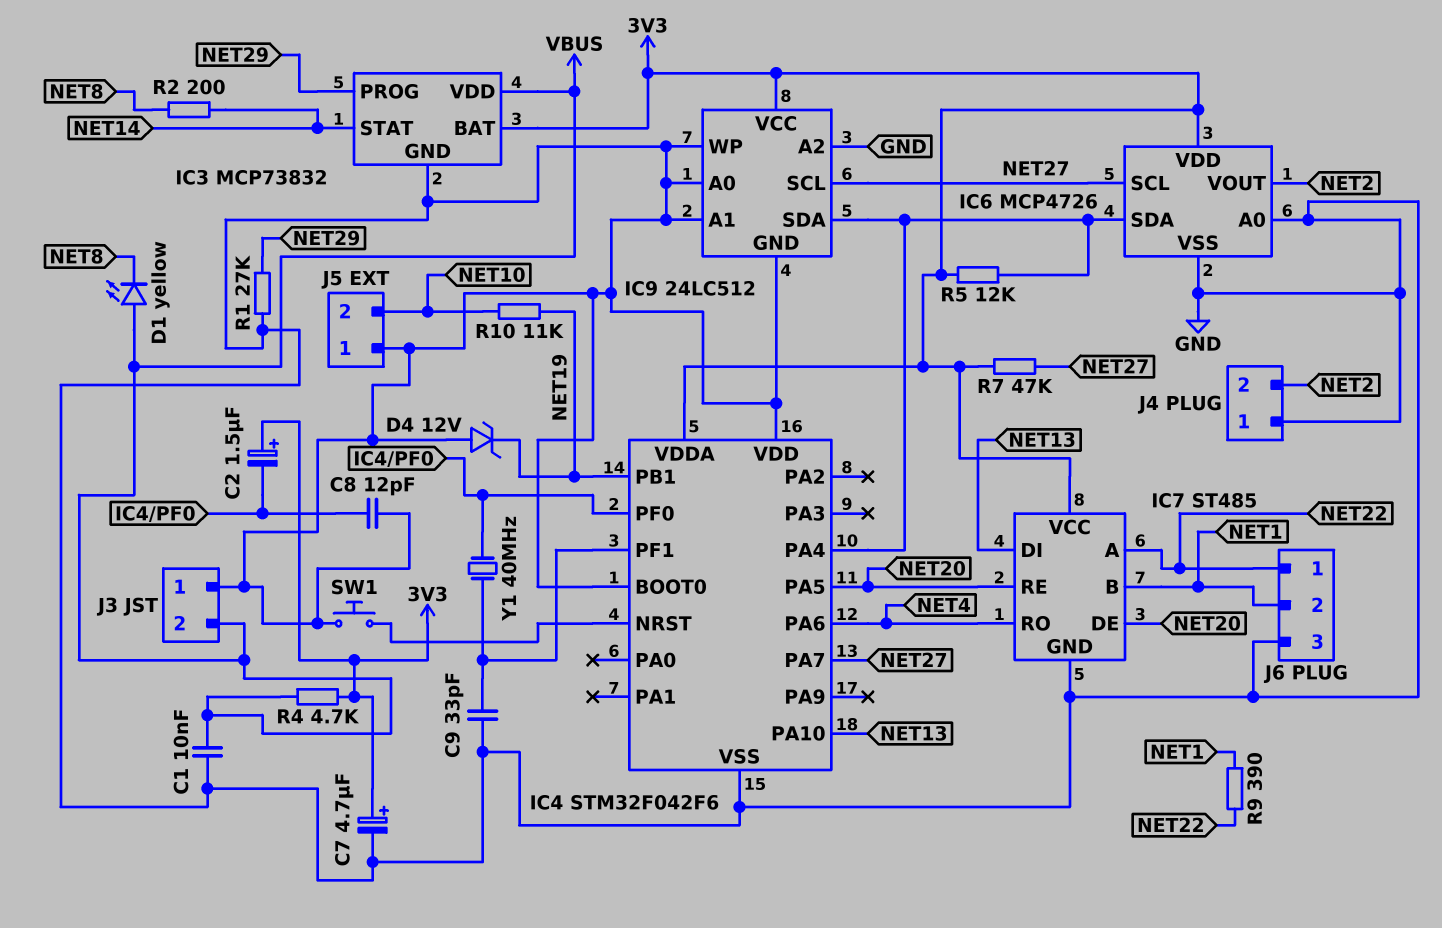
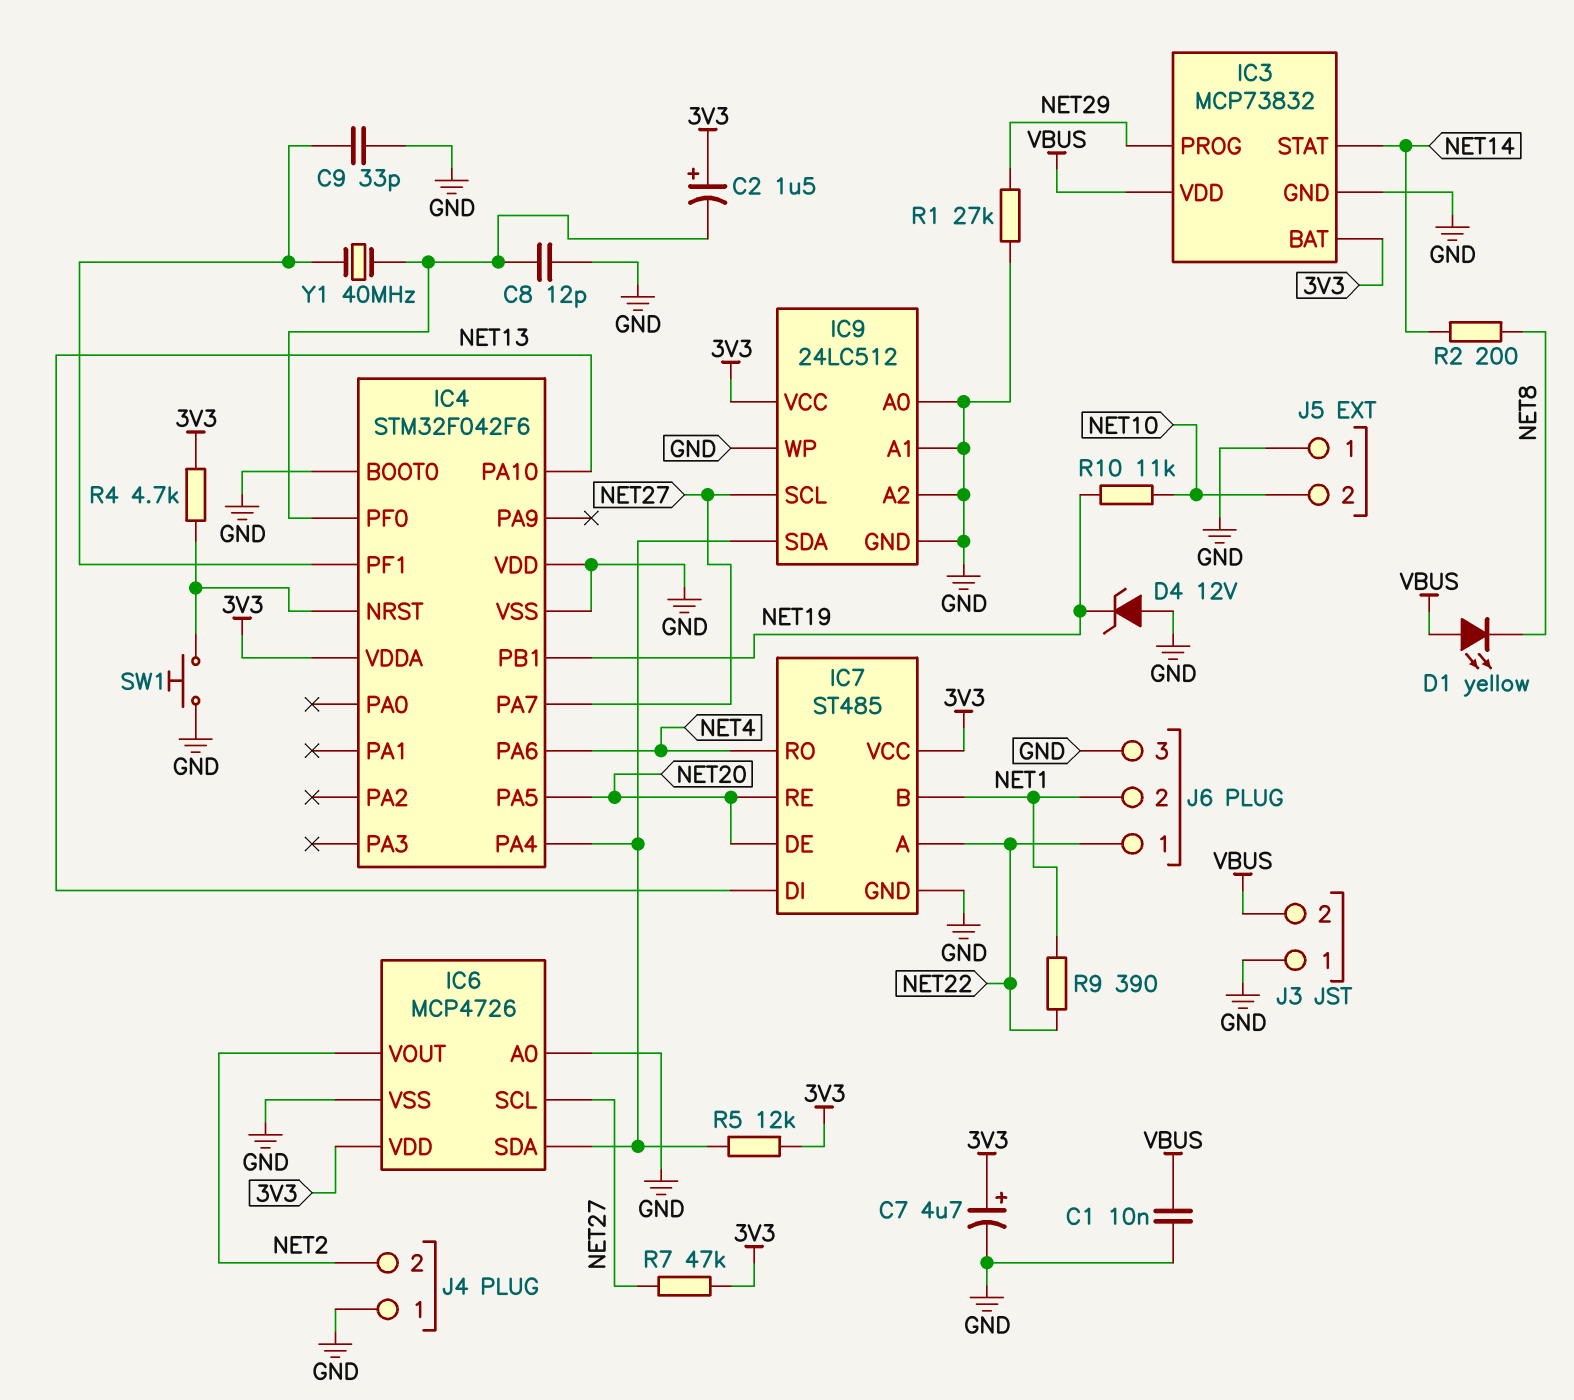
R4: 4.7k (3V3, VBUS) -> 4.7k (3V3, IC4/NRST)

